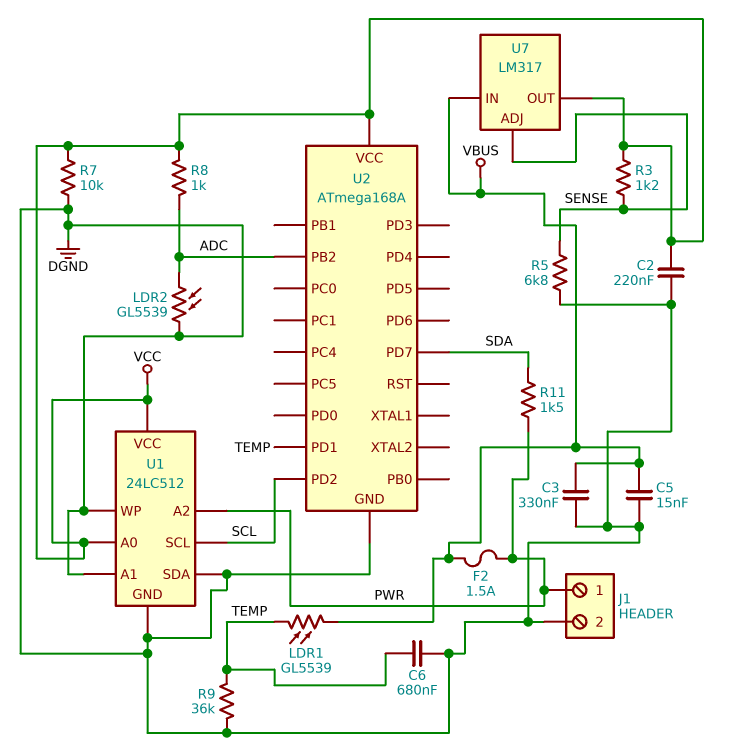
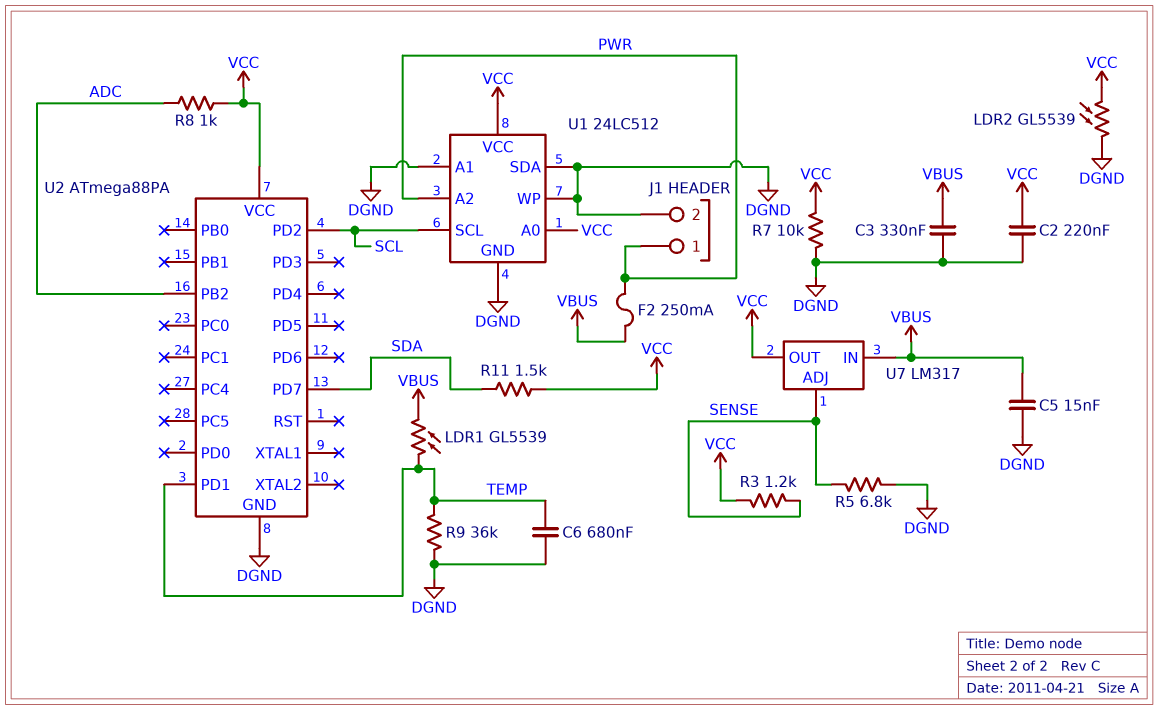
F2: 1.5A (PWR, VBUS) -> 250mA (PWR, VBUS)
LDR2: GL5539 (ADC, DGND) -> GL5539 (DGND, VCC)
R11: 1.5k (PWR, SDA) -> 1.5k (SDA, VCC)
U2: ATmega168A -> ATmega88PA

